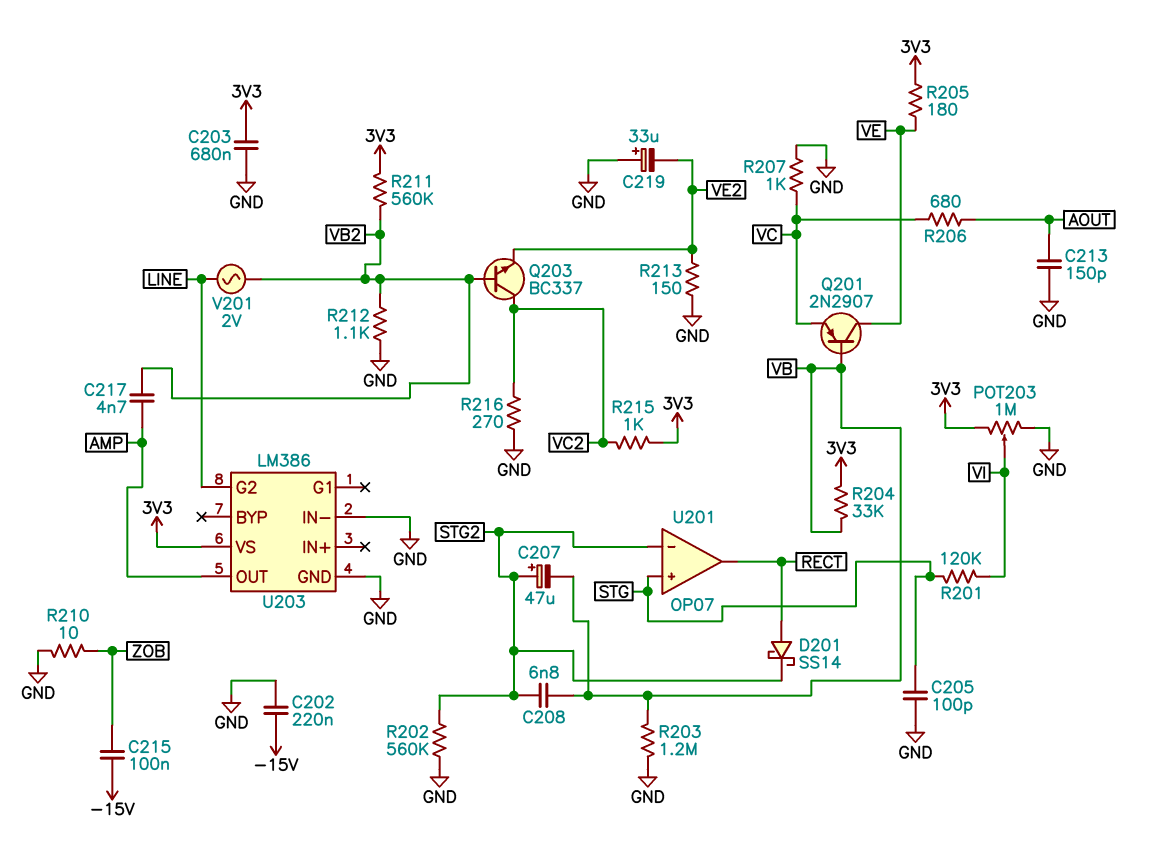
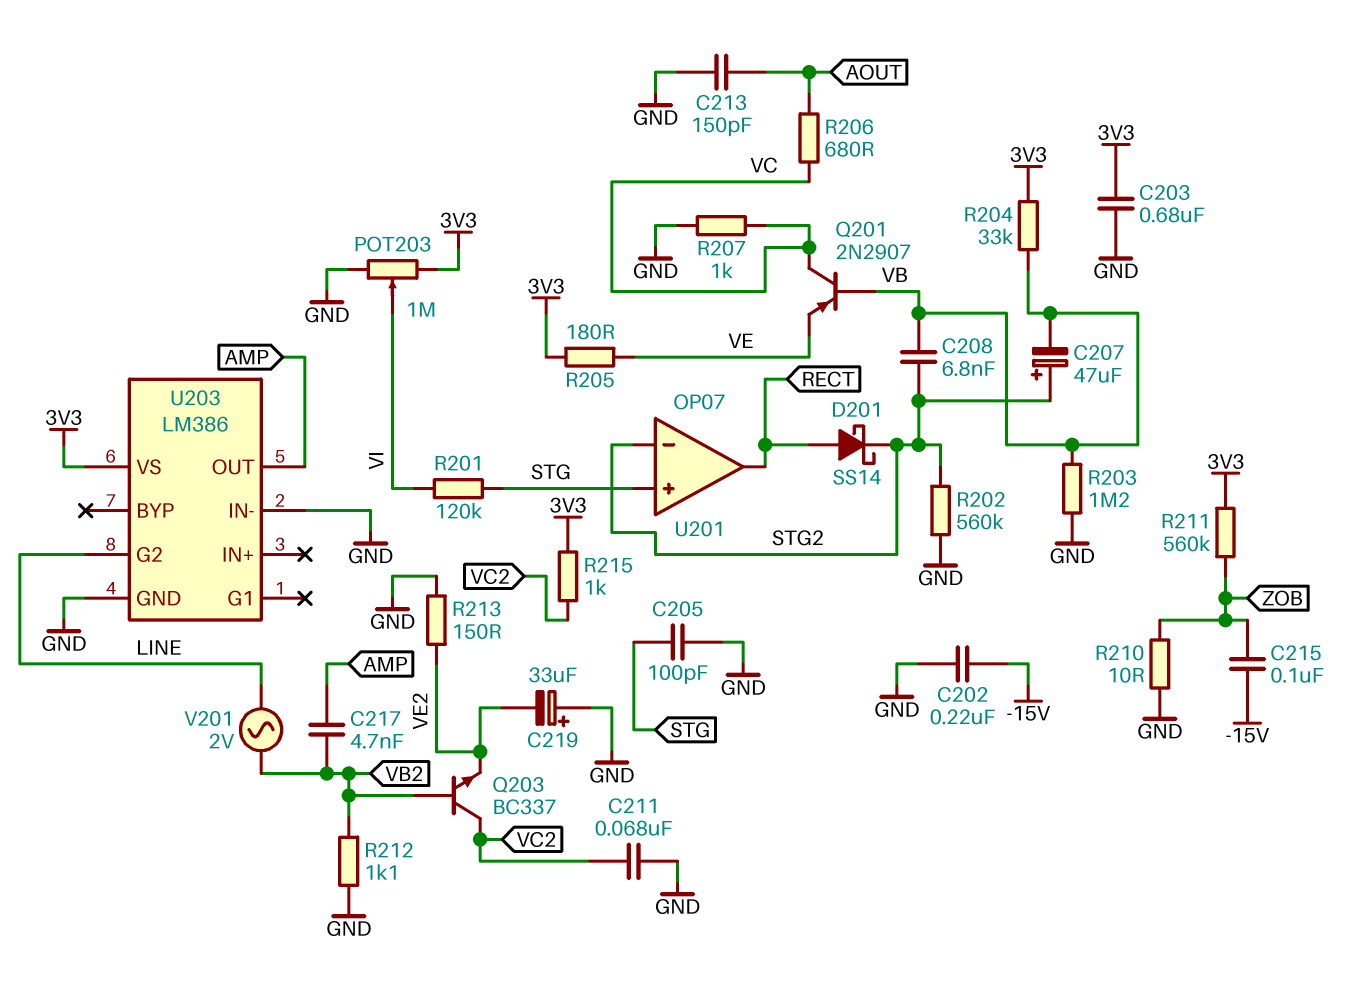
C211: none -> 68nF (GND, VC2)
Q201: PNP 2N2907 (B VB, C VE, E VC) -> PNP 2N2907 (B VB, C VC, E VE)
R211: 560k (3V3, VB2) -> 560k (3V3, ZOB)
R216: 270 (GND, VC2) -> none

